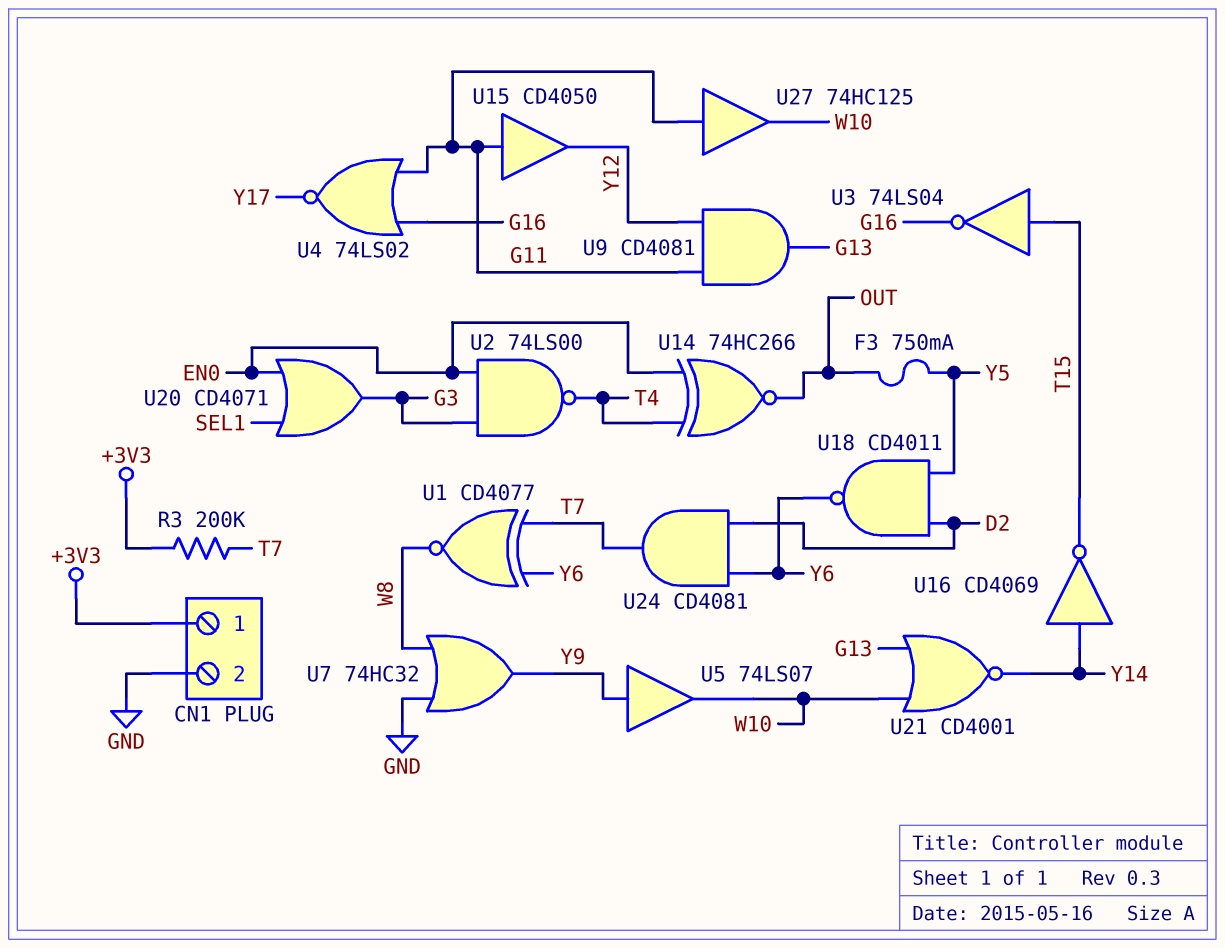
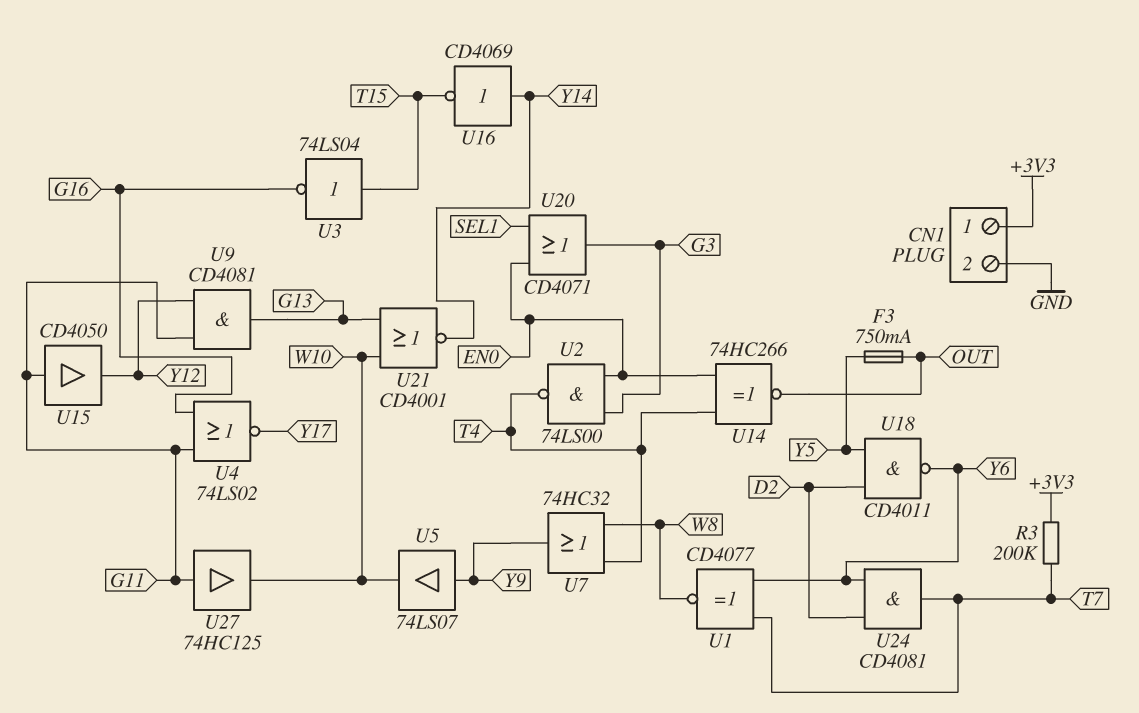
U7: OR 74HC32 (in GND, in W8, out Y9) -> OR 74HC32 (in T4, in W8, out Y9)

